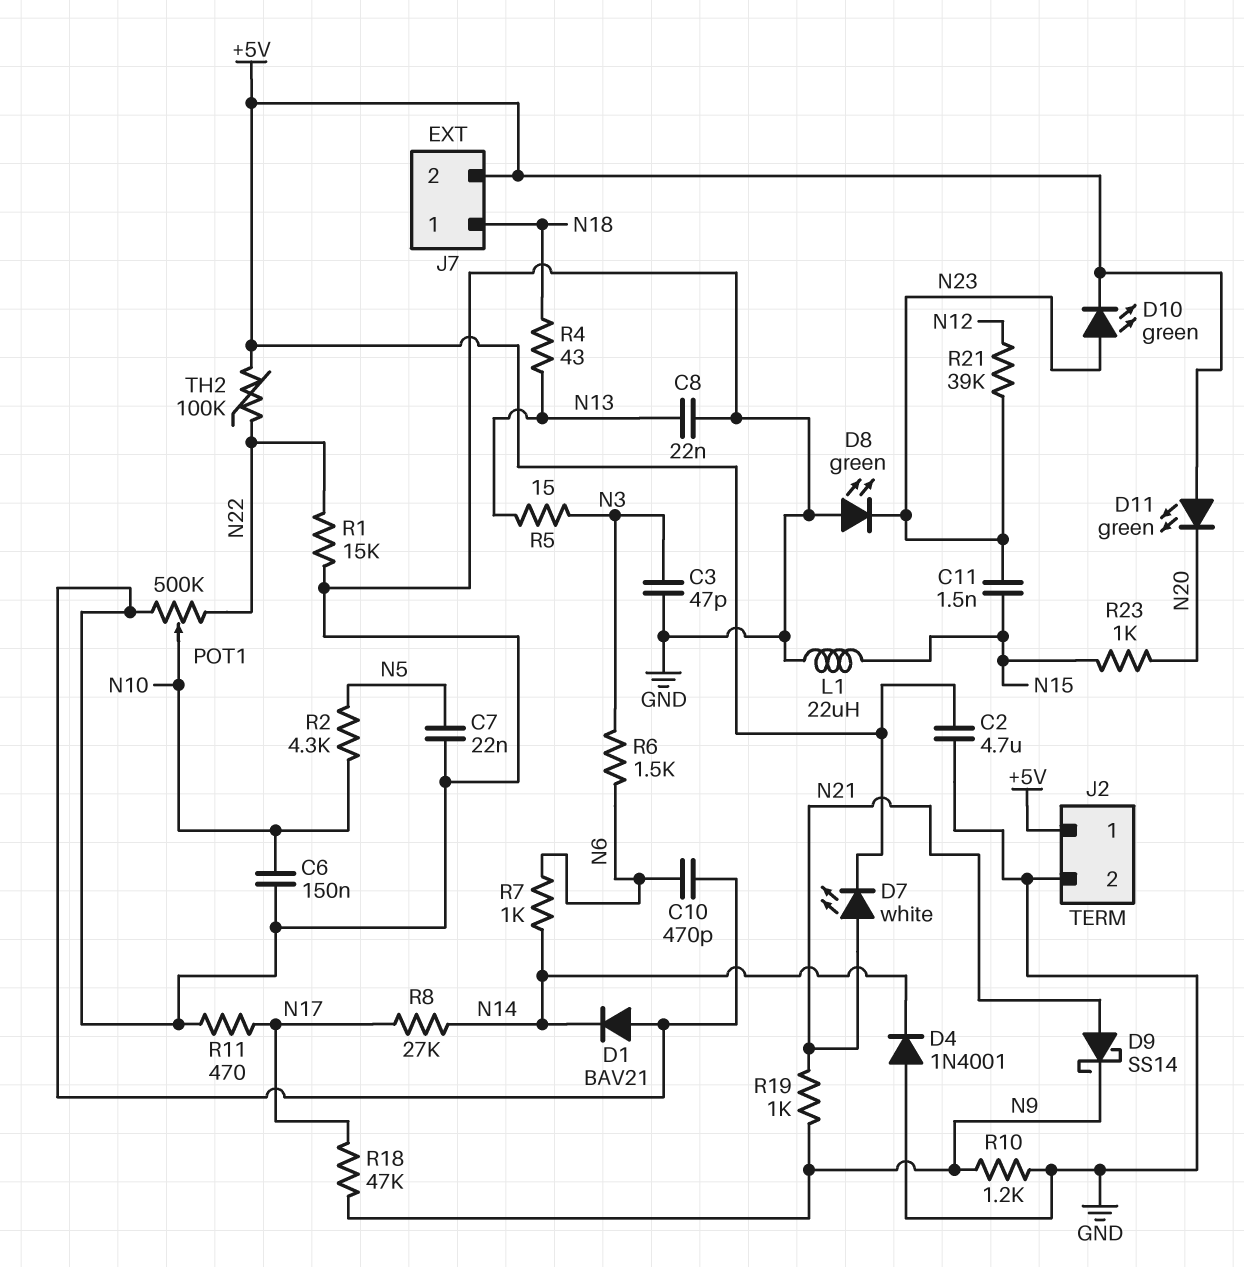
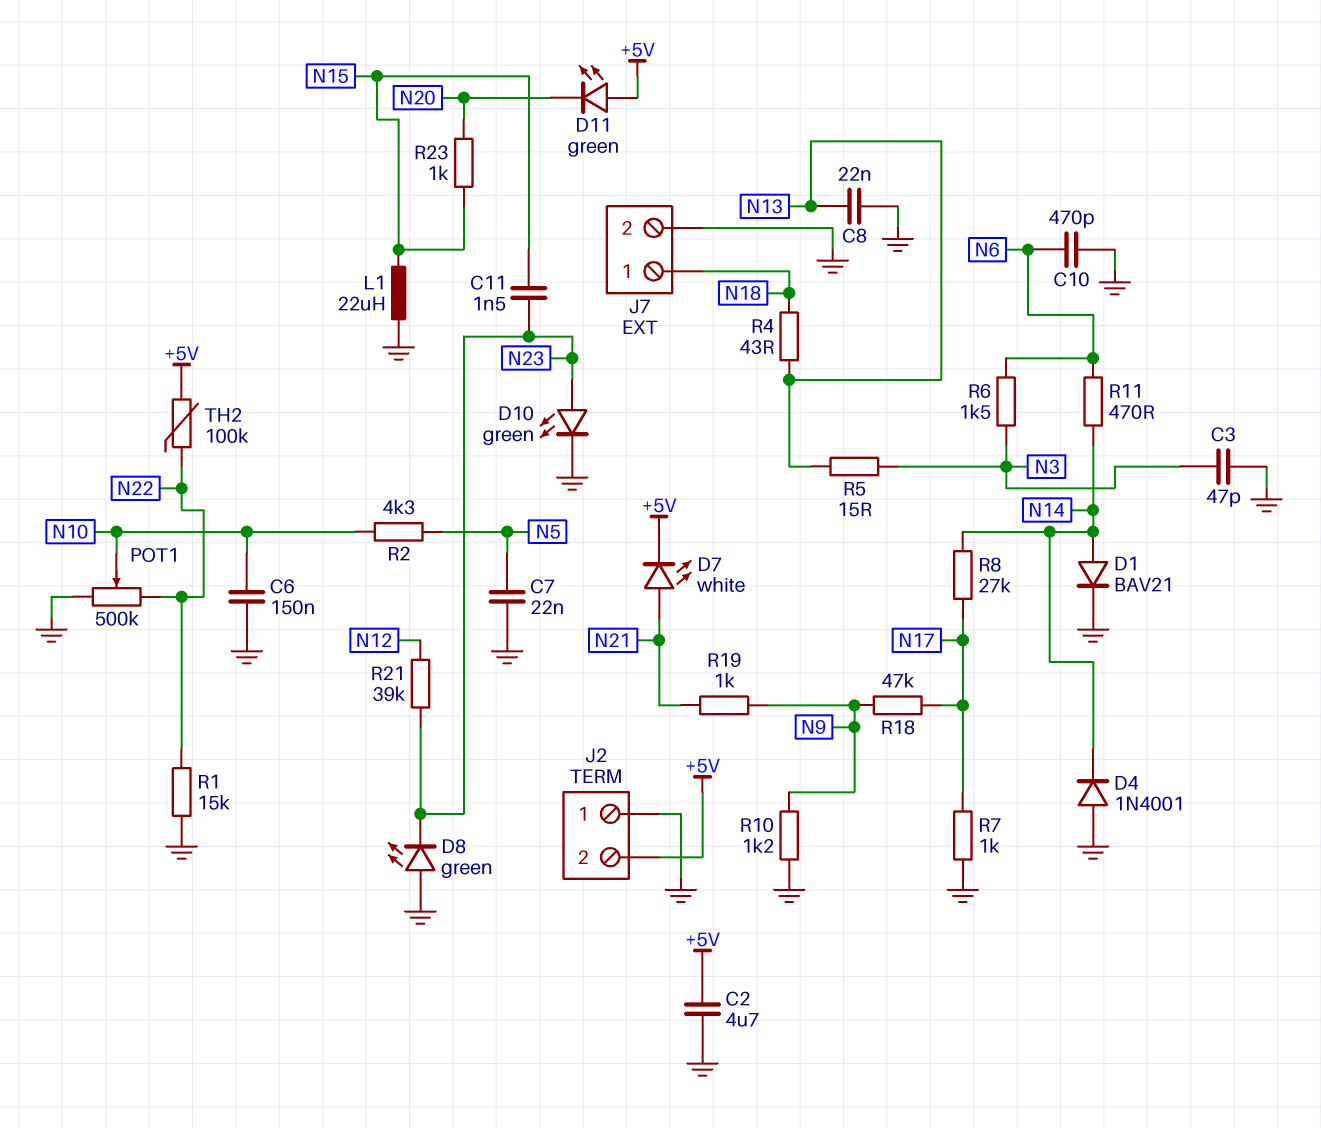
D1: diode BAV21 (A GND, K N14) -> diode BAV21 (A N14, K GND)
D9: schottky SS14 (A N21, K N9) -> none
D10: LED green (A N23, K +5V) -> LED green (A N23, K GND)
J2 pin 1: +5V -> GND
J2 pin 2: GND -> +5V
J7 pin 2: +5V -> GND
R7: 1k (N6, N14) -> 1k (GND, N17)
R11: 470 (GND, N17) -> 470 (N6, N14)

